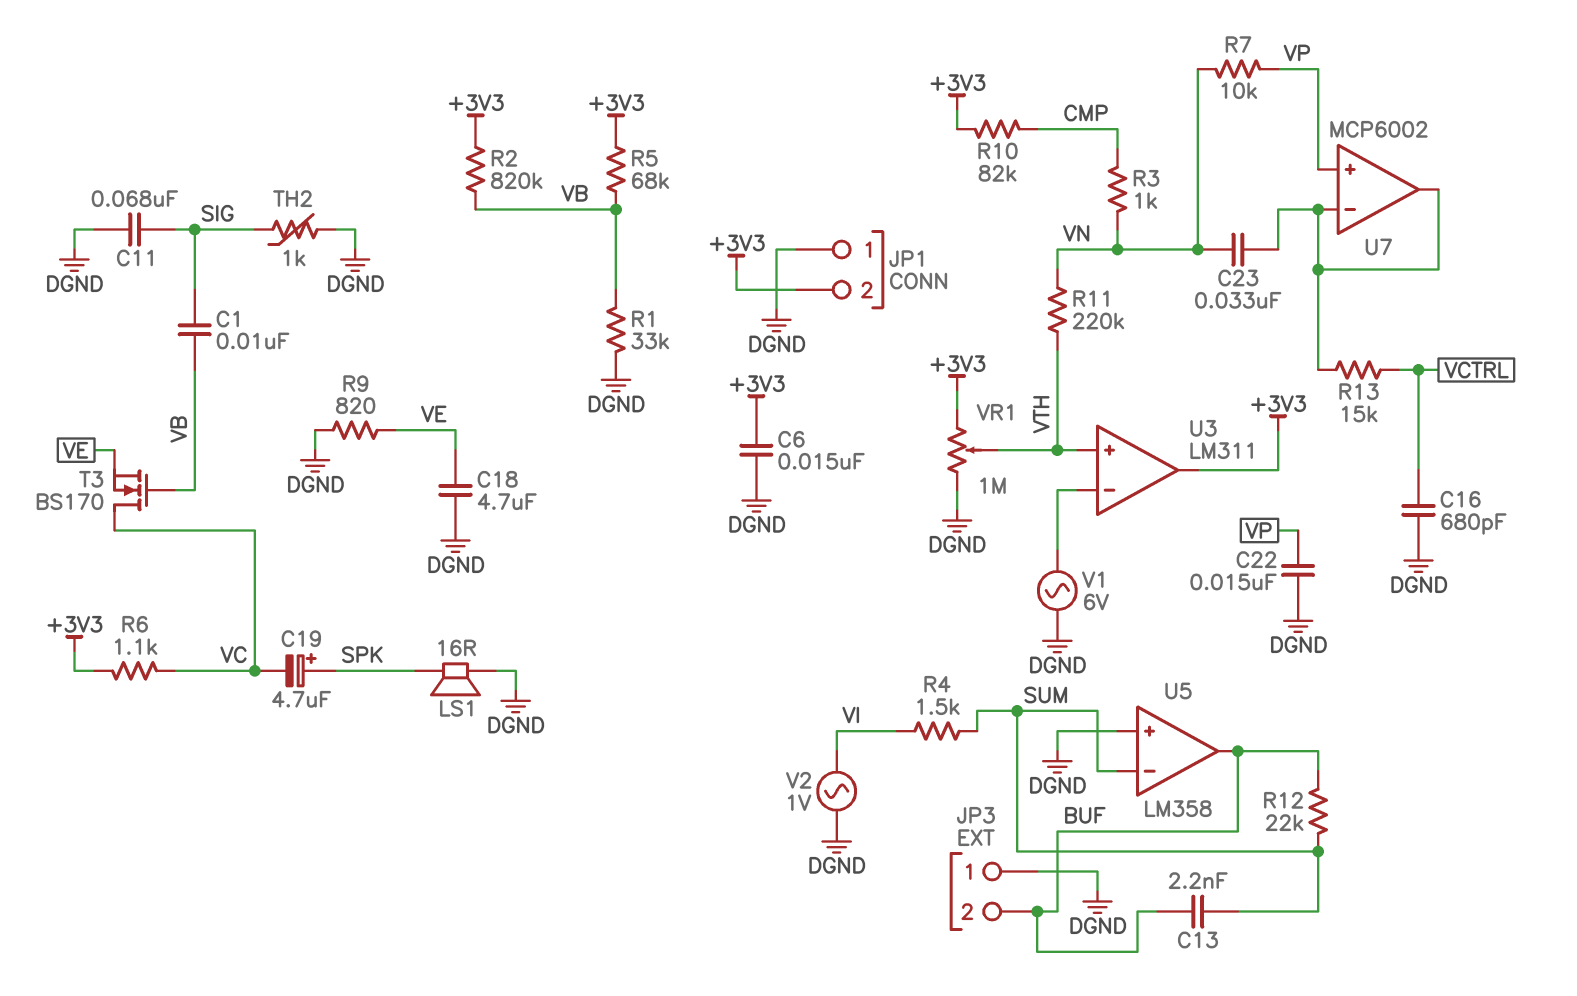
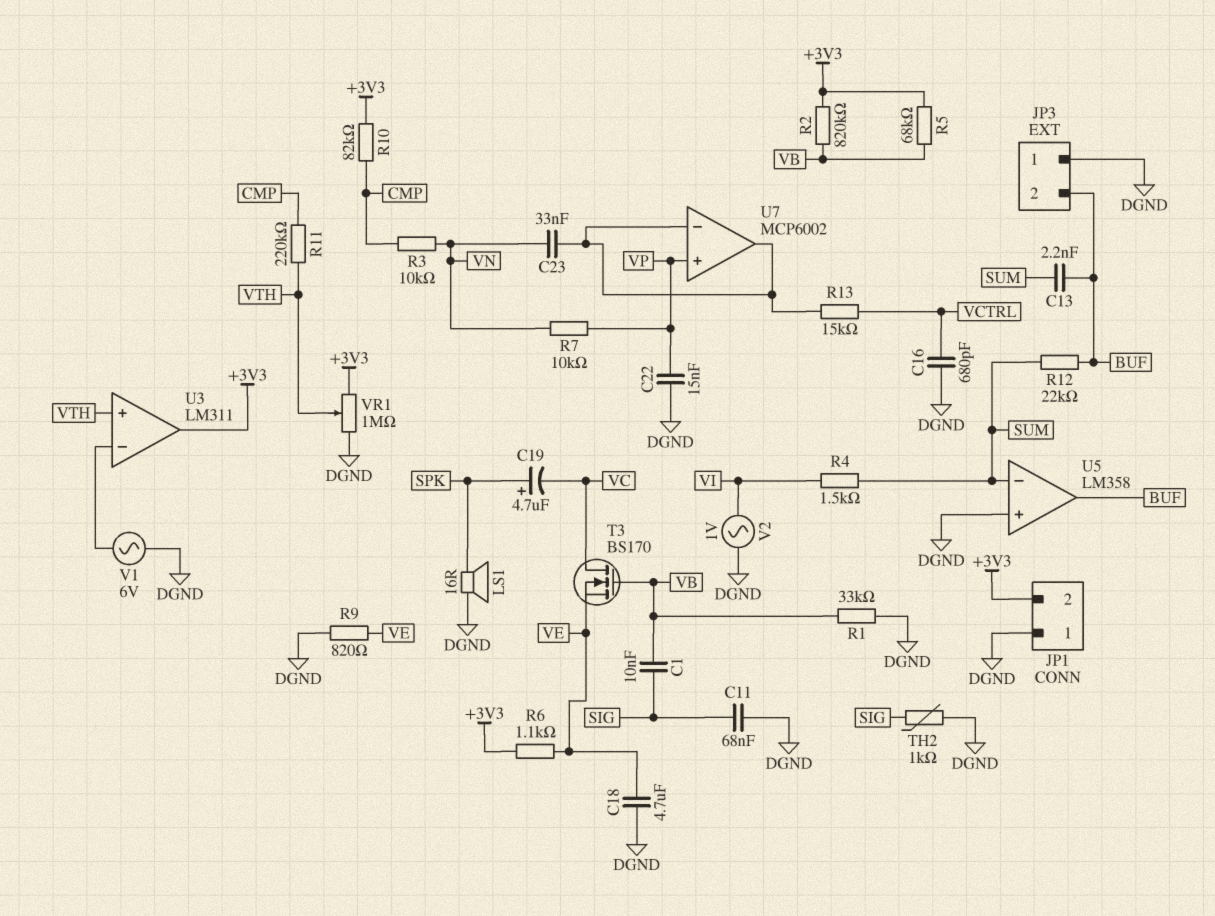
C6: 15nF (+3V3, DGND) -> none
R3: 1k (CMP, VN) -> 10k (CMP, VN)
R6: 1.1k (+3V3, VC) -> 1.1k (+3V3, VE)
R11: 220k (VN, VTH) -> 220k (CMP, VTH)

